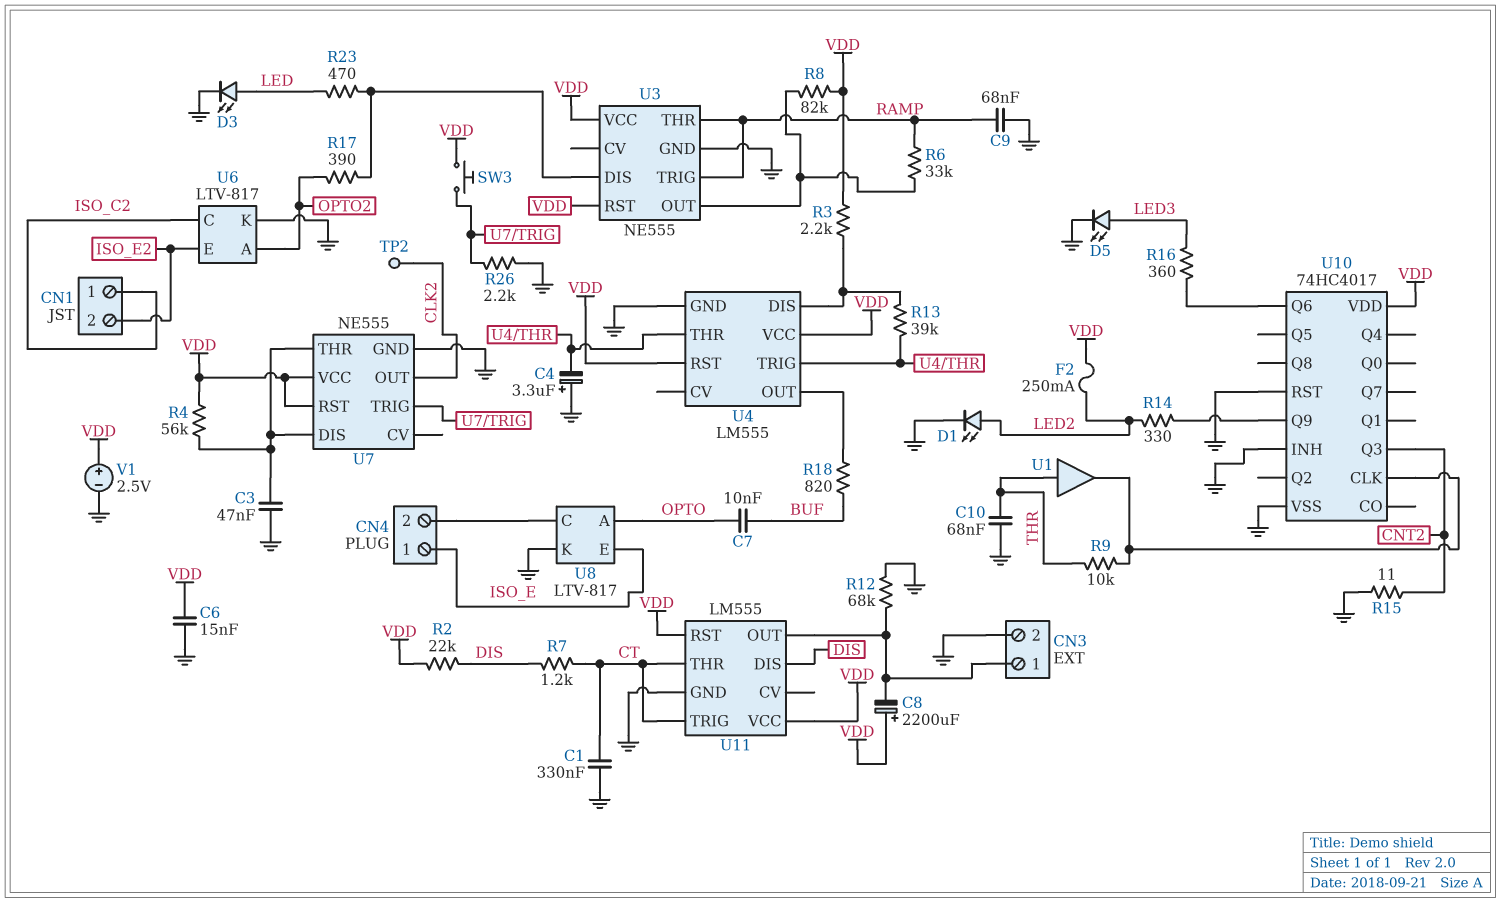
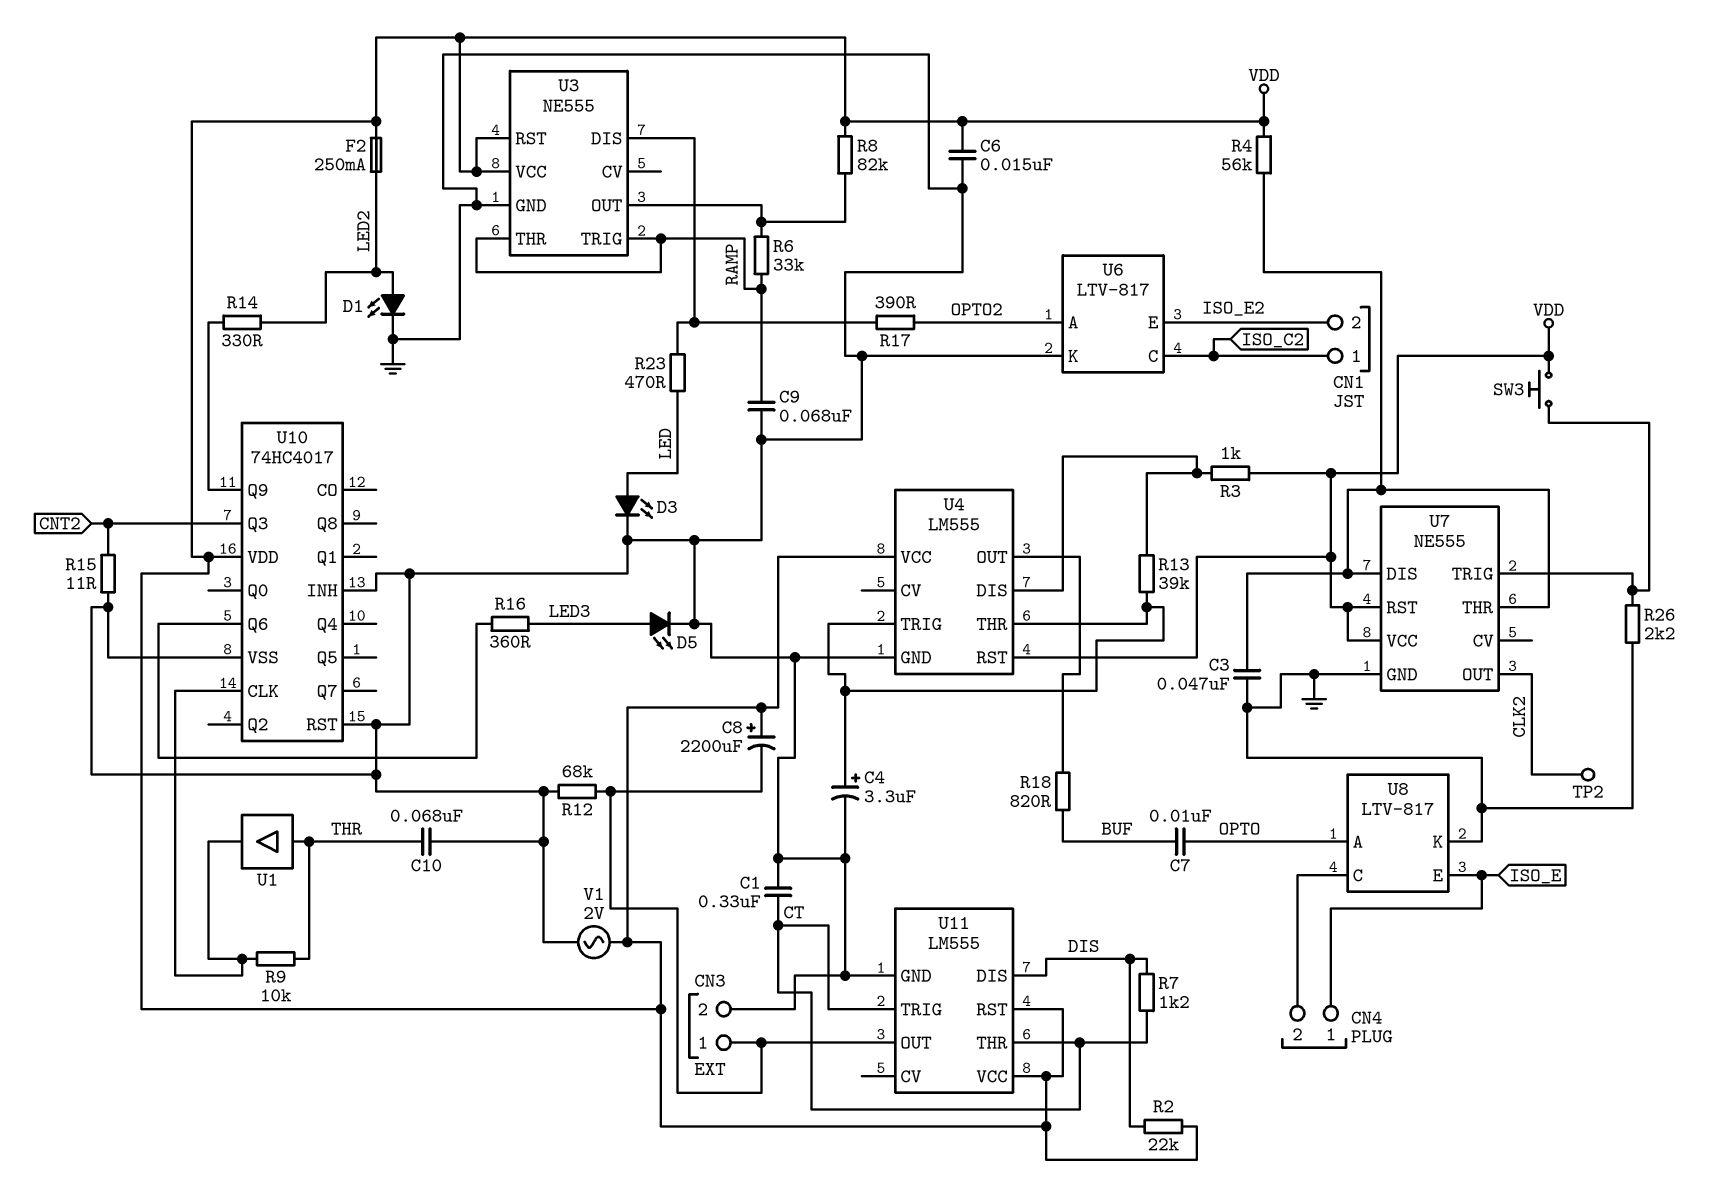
C4: 3.3uF (plus GND, minus U4/THR) -> 3.3uF (plus U4/THR, minus GND)
R3: 2.2k (U4/DIS, VDD) -> 1k (U4/DIS, VDD)
V1: 2.5V (plus VDD, minus GND) -> AC 2V (GND, VDD)

